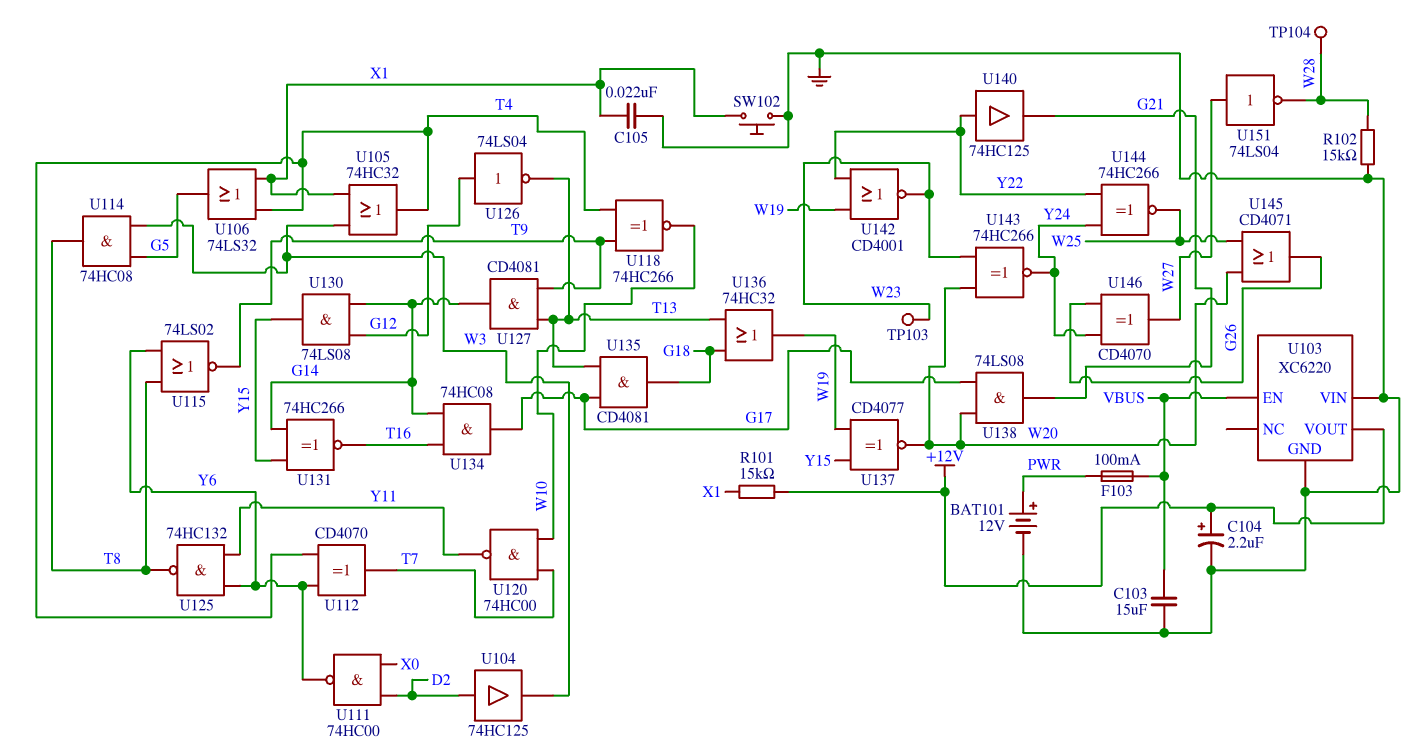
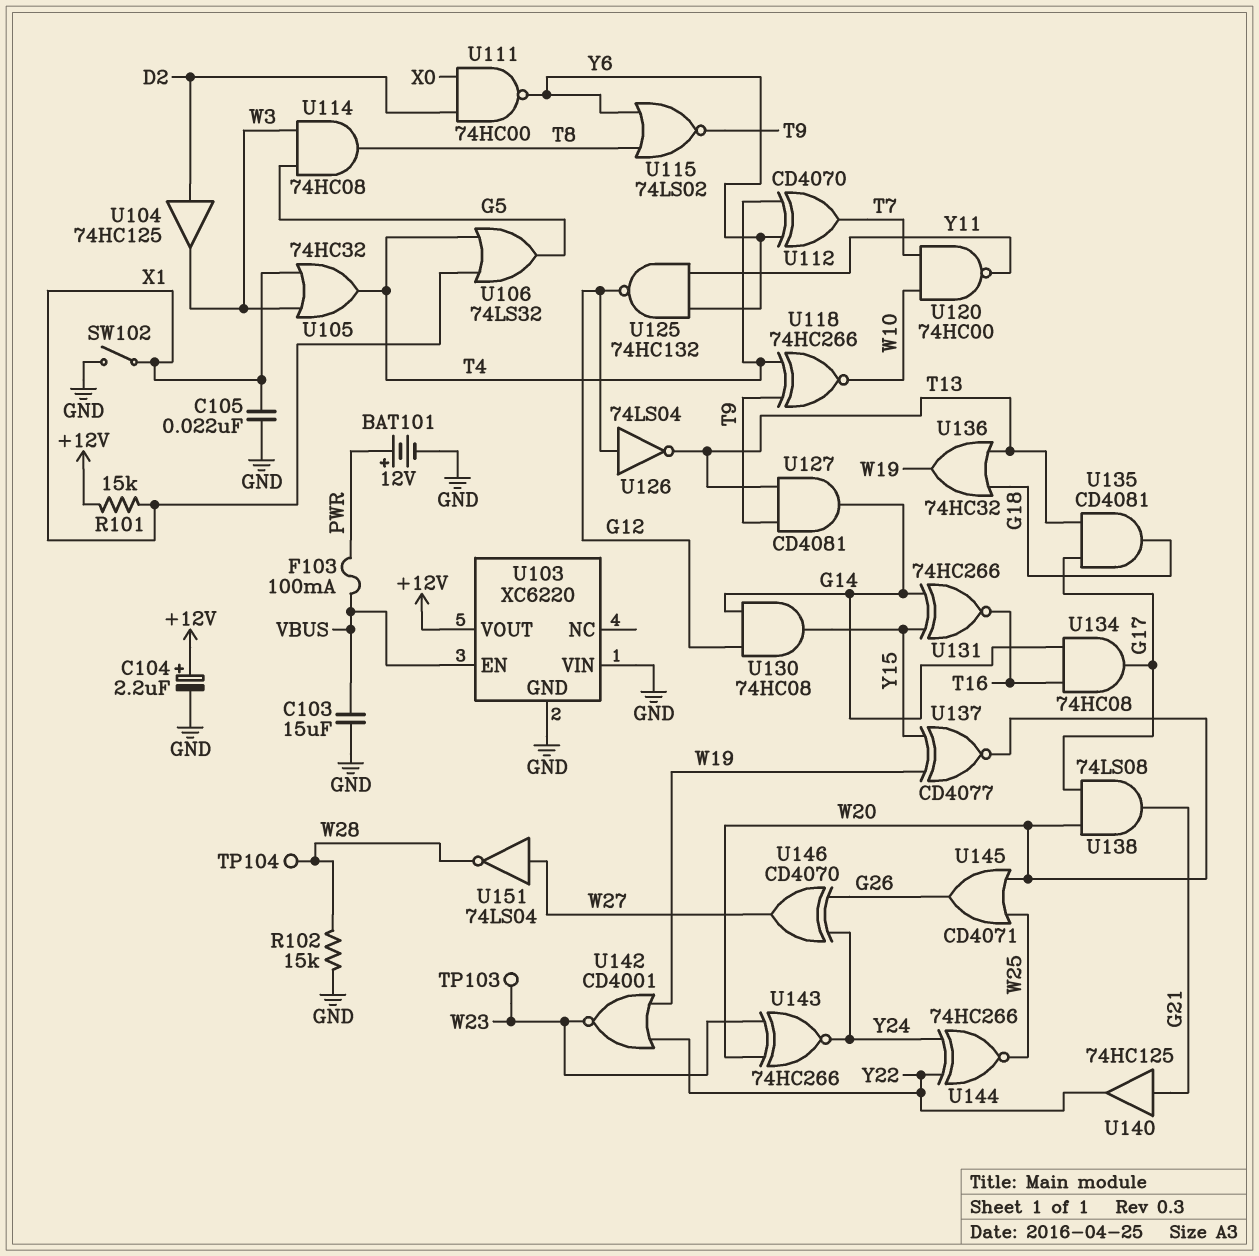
SW102: button (GND, X1) -> switch (GND, X1)
U125: NAND 74HC132 (in Y6, in Y11, out T8) -> NAND 74HC132 (in Y6, in Y11, out G12)
U130: AND 74LS08 (in G12, in G14, out Y15) -> AND 74HC08 (in G12, in G14, out Y15)
U140: buffer 74HC125 (in Y22, out G21) -> buffer 74HC125 (in G21, out Y22)

